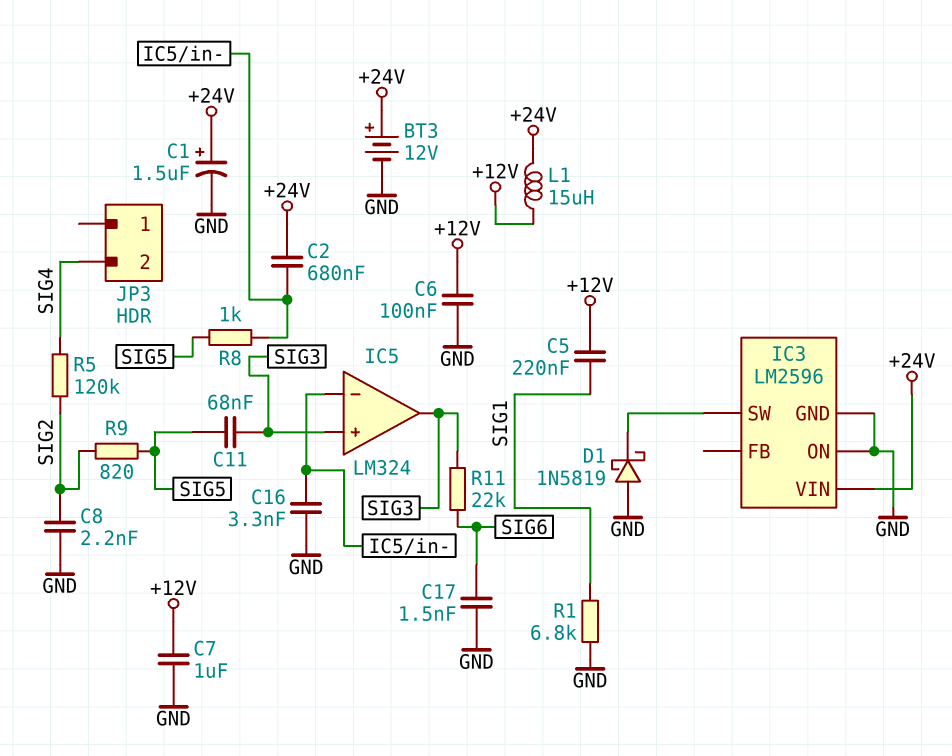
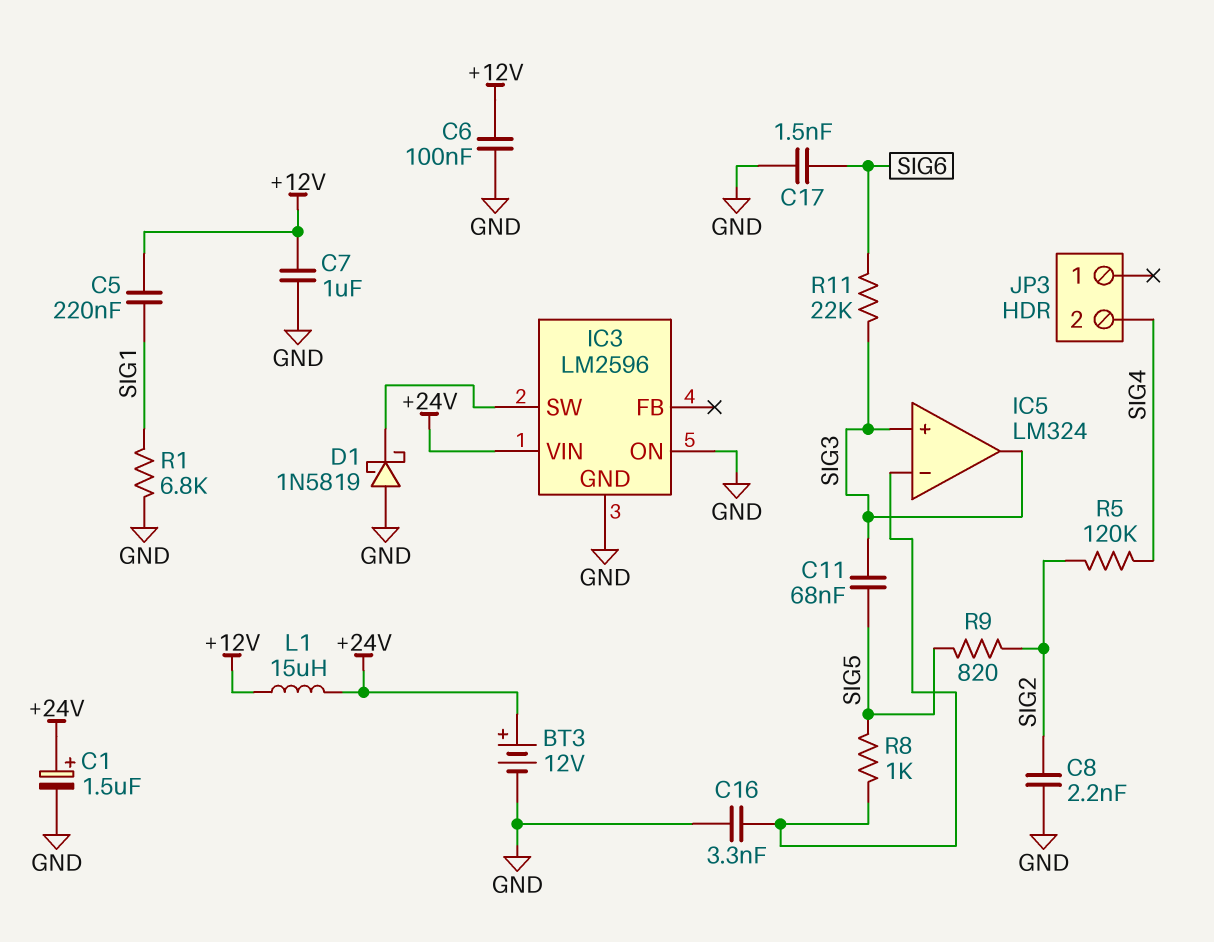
C2: 680nF (+24V, IC5/in-) -> none

